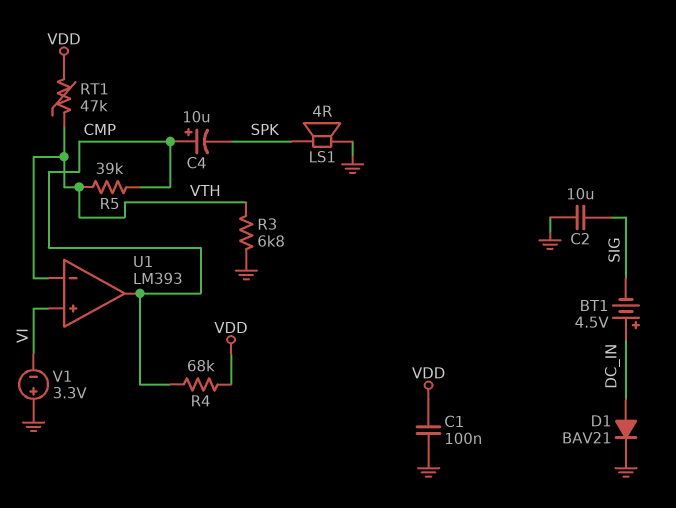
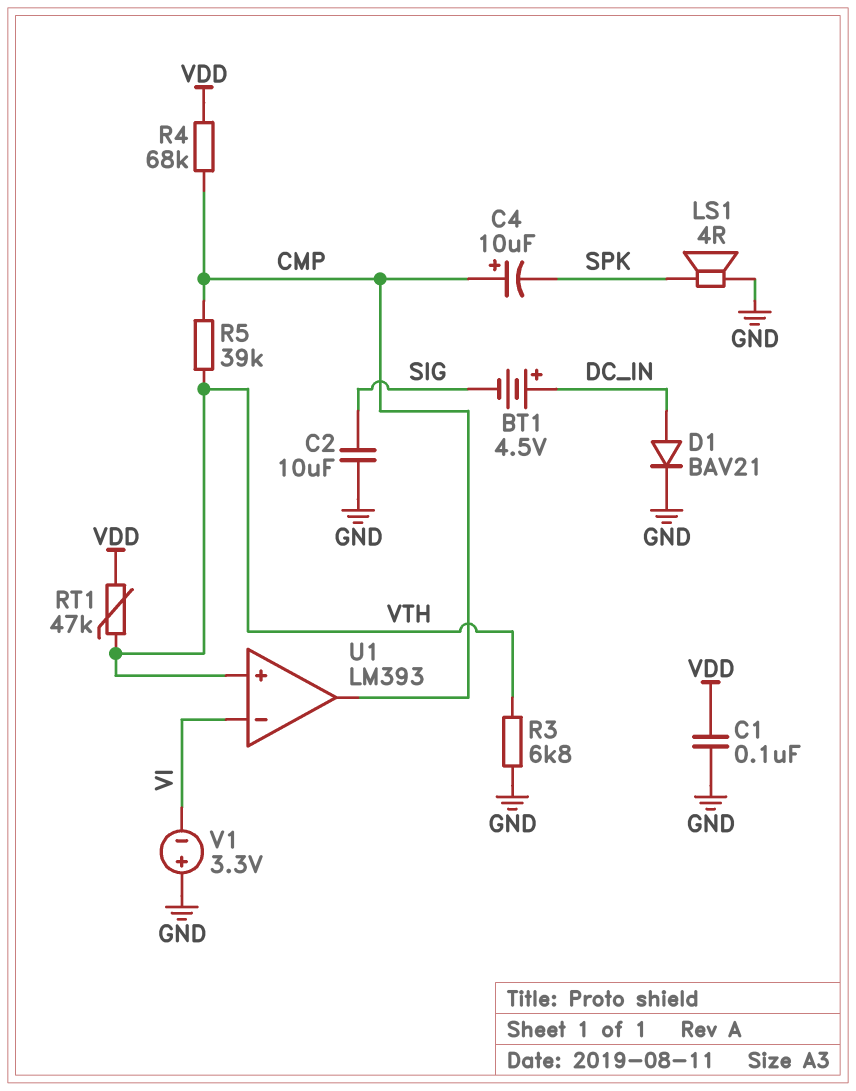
U1 pin in+: VI -> VTH
U1 pin in-: VTH -> VI

